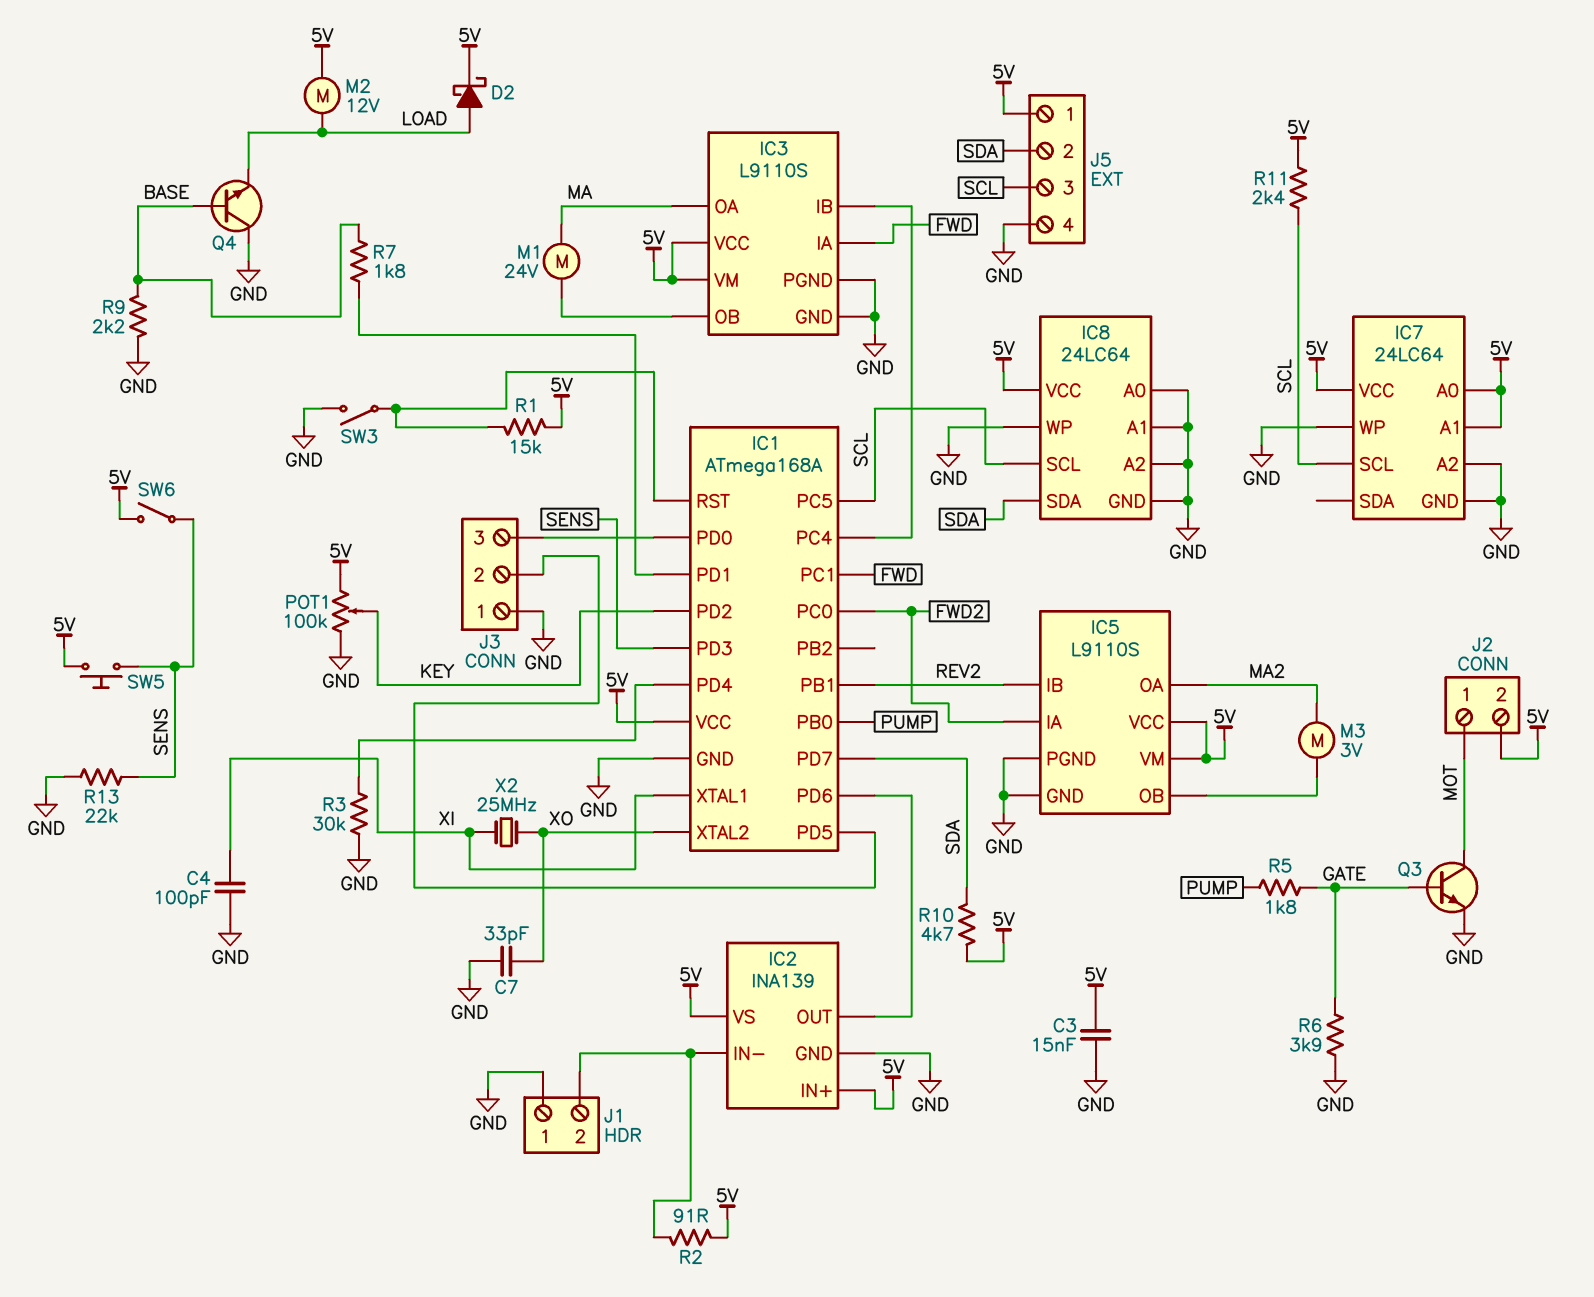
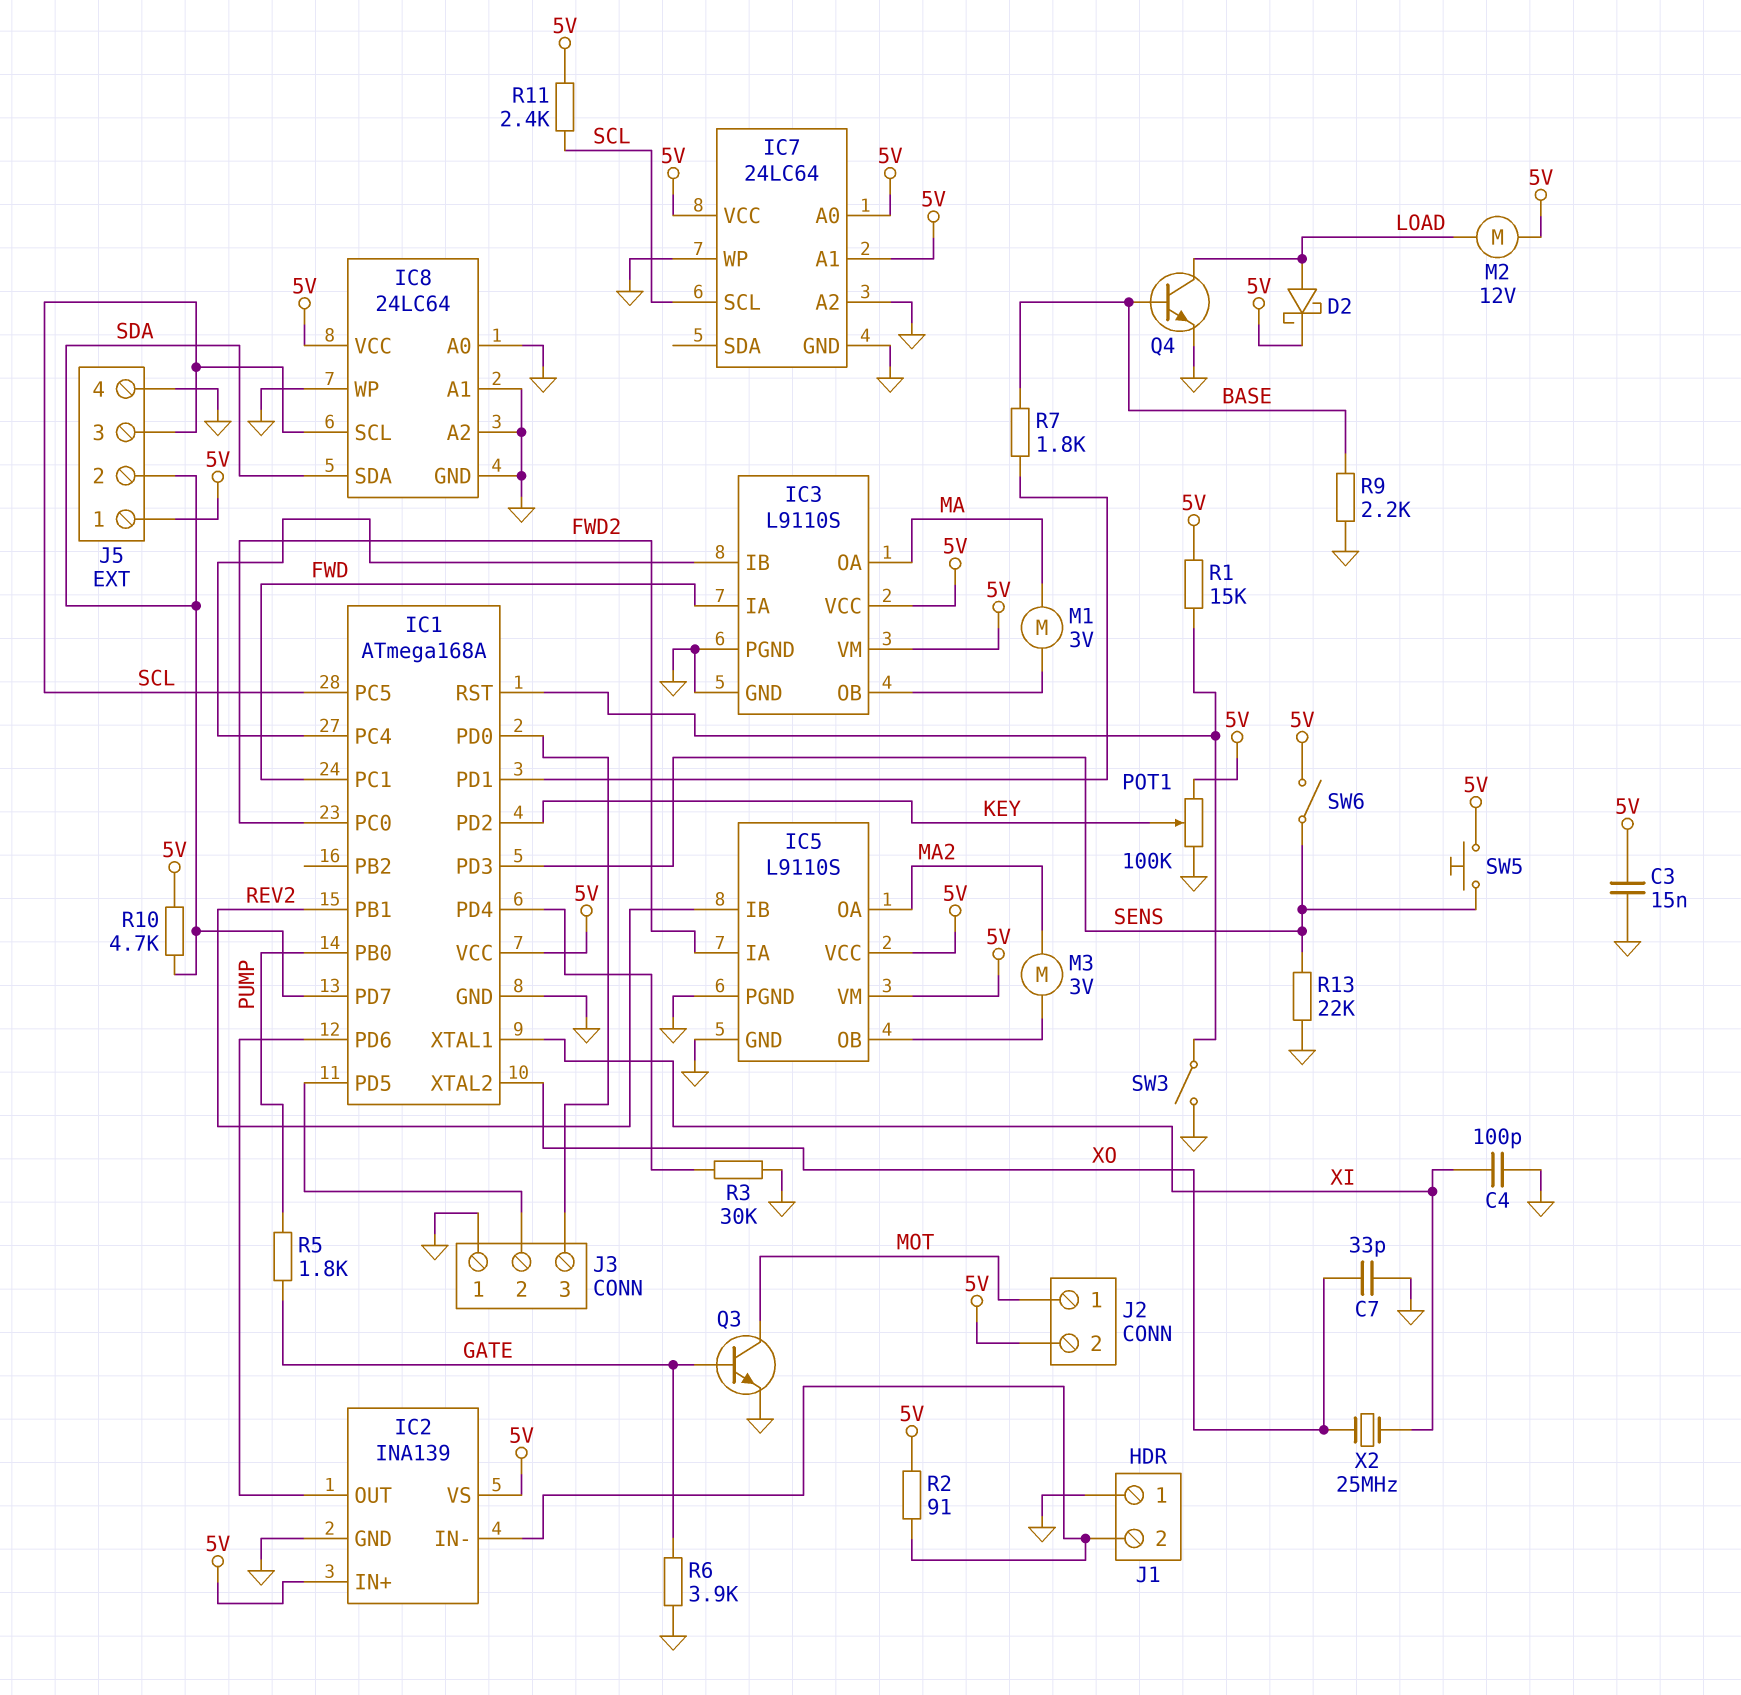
M1: motor 24V (IC3/OB, MA) -> motor 3V (IC3/OB, MA)
Q4: NPN (B BASE, C GND, E LOAD) -> NPN (B BASE, C LOAD, E GND)

